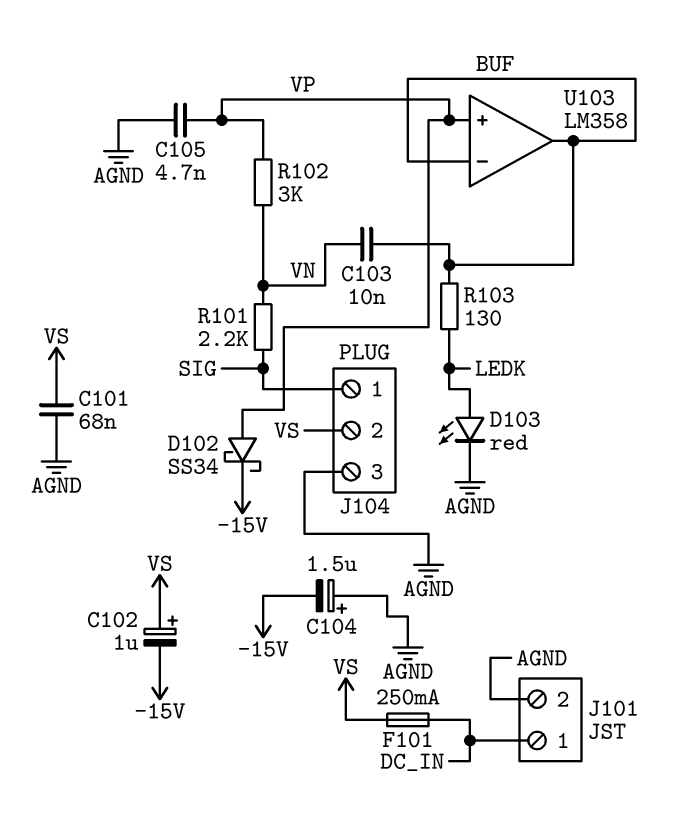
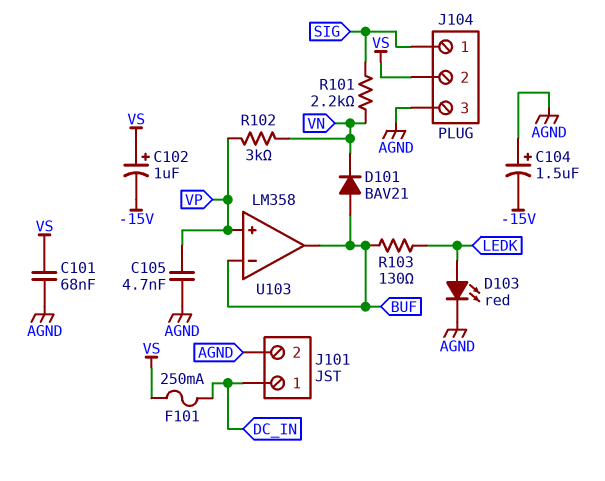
C103: 10nF (BUF, VN) -> none
D101: none -> diode BAV21 (A BUF, K VN)
D102: schottky SS34 (A VP, K -15V) -> none

